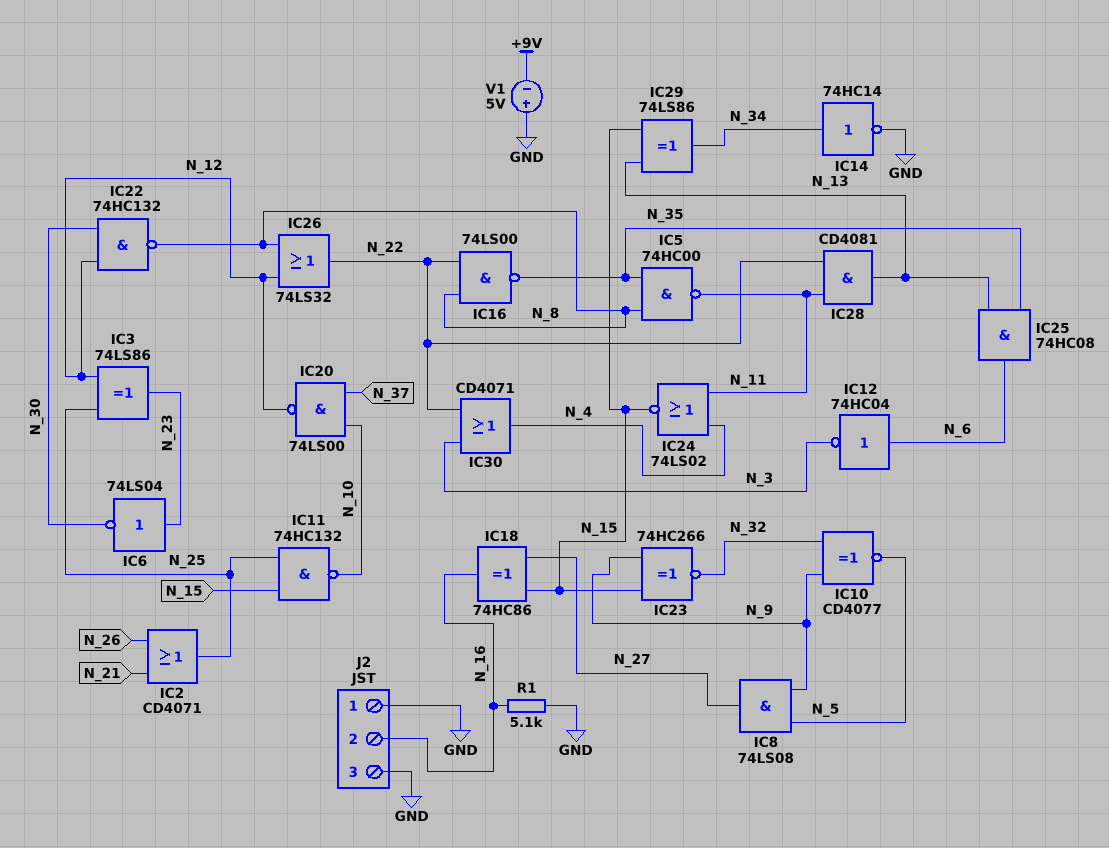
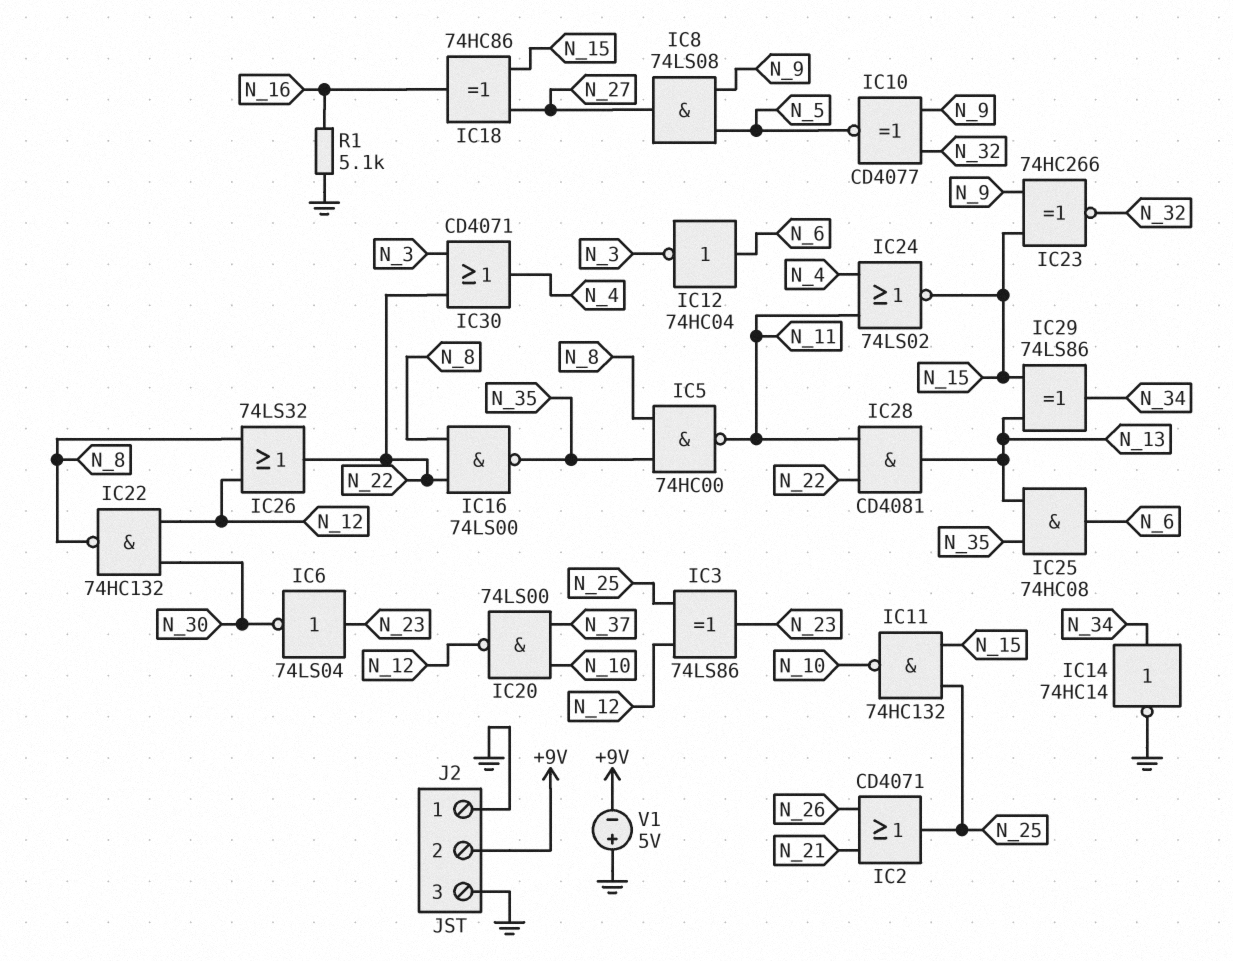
J2 pin 2: N_16 -> +9V

